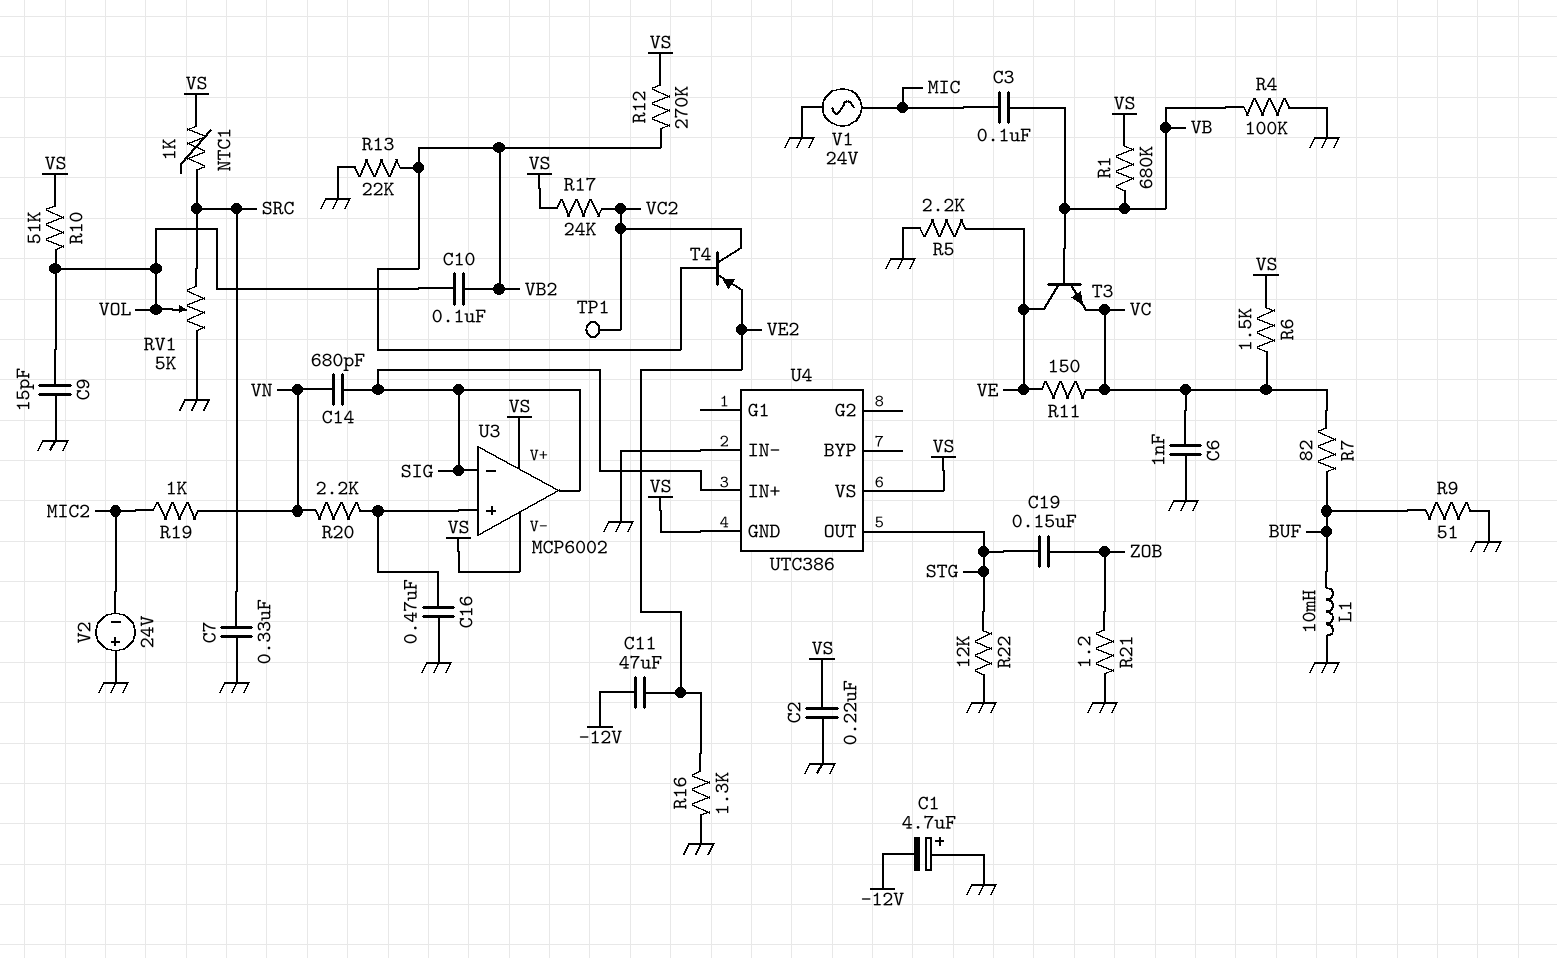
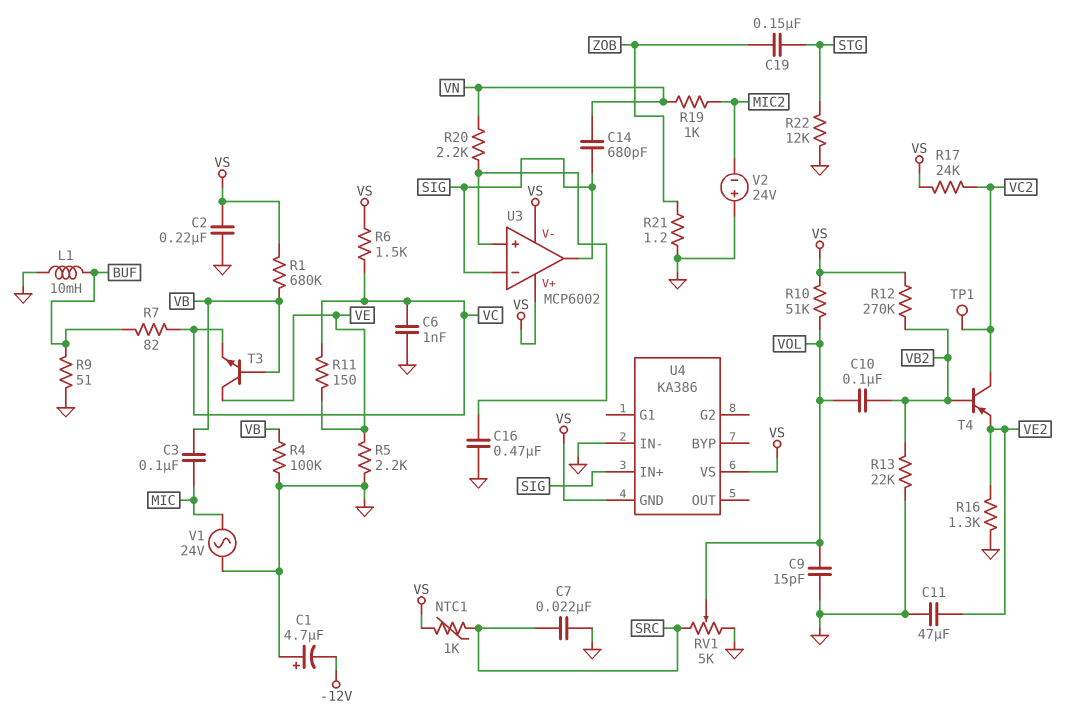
C7: 330nF (GND, SRC) -> 22nF (GND, SRC)
C11: 47uF (-12V, VE2) -> 47uF (GND, VE2)
U4: UTC386 -> KA386
U4 pin OUT: STG -> none

